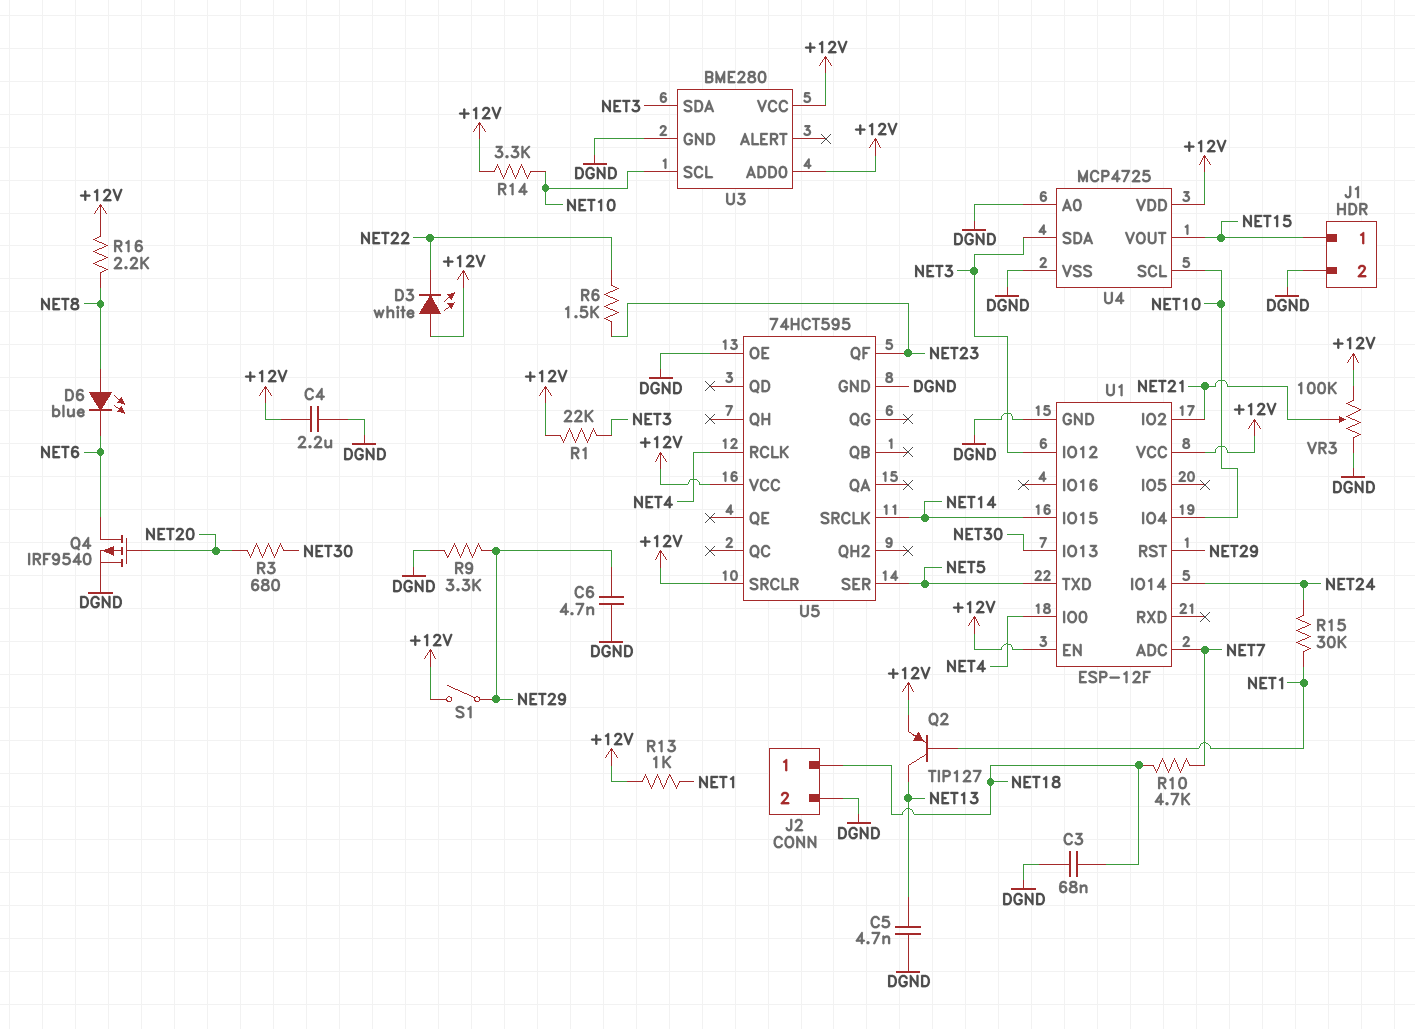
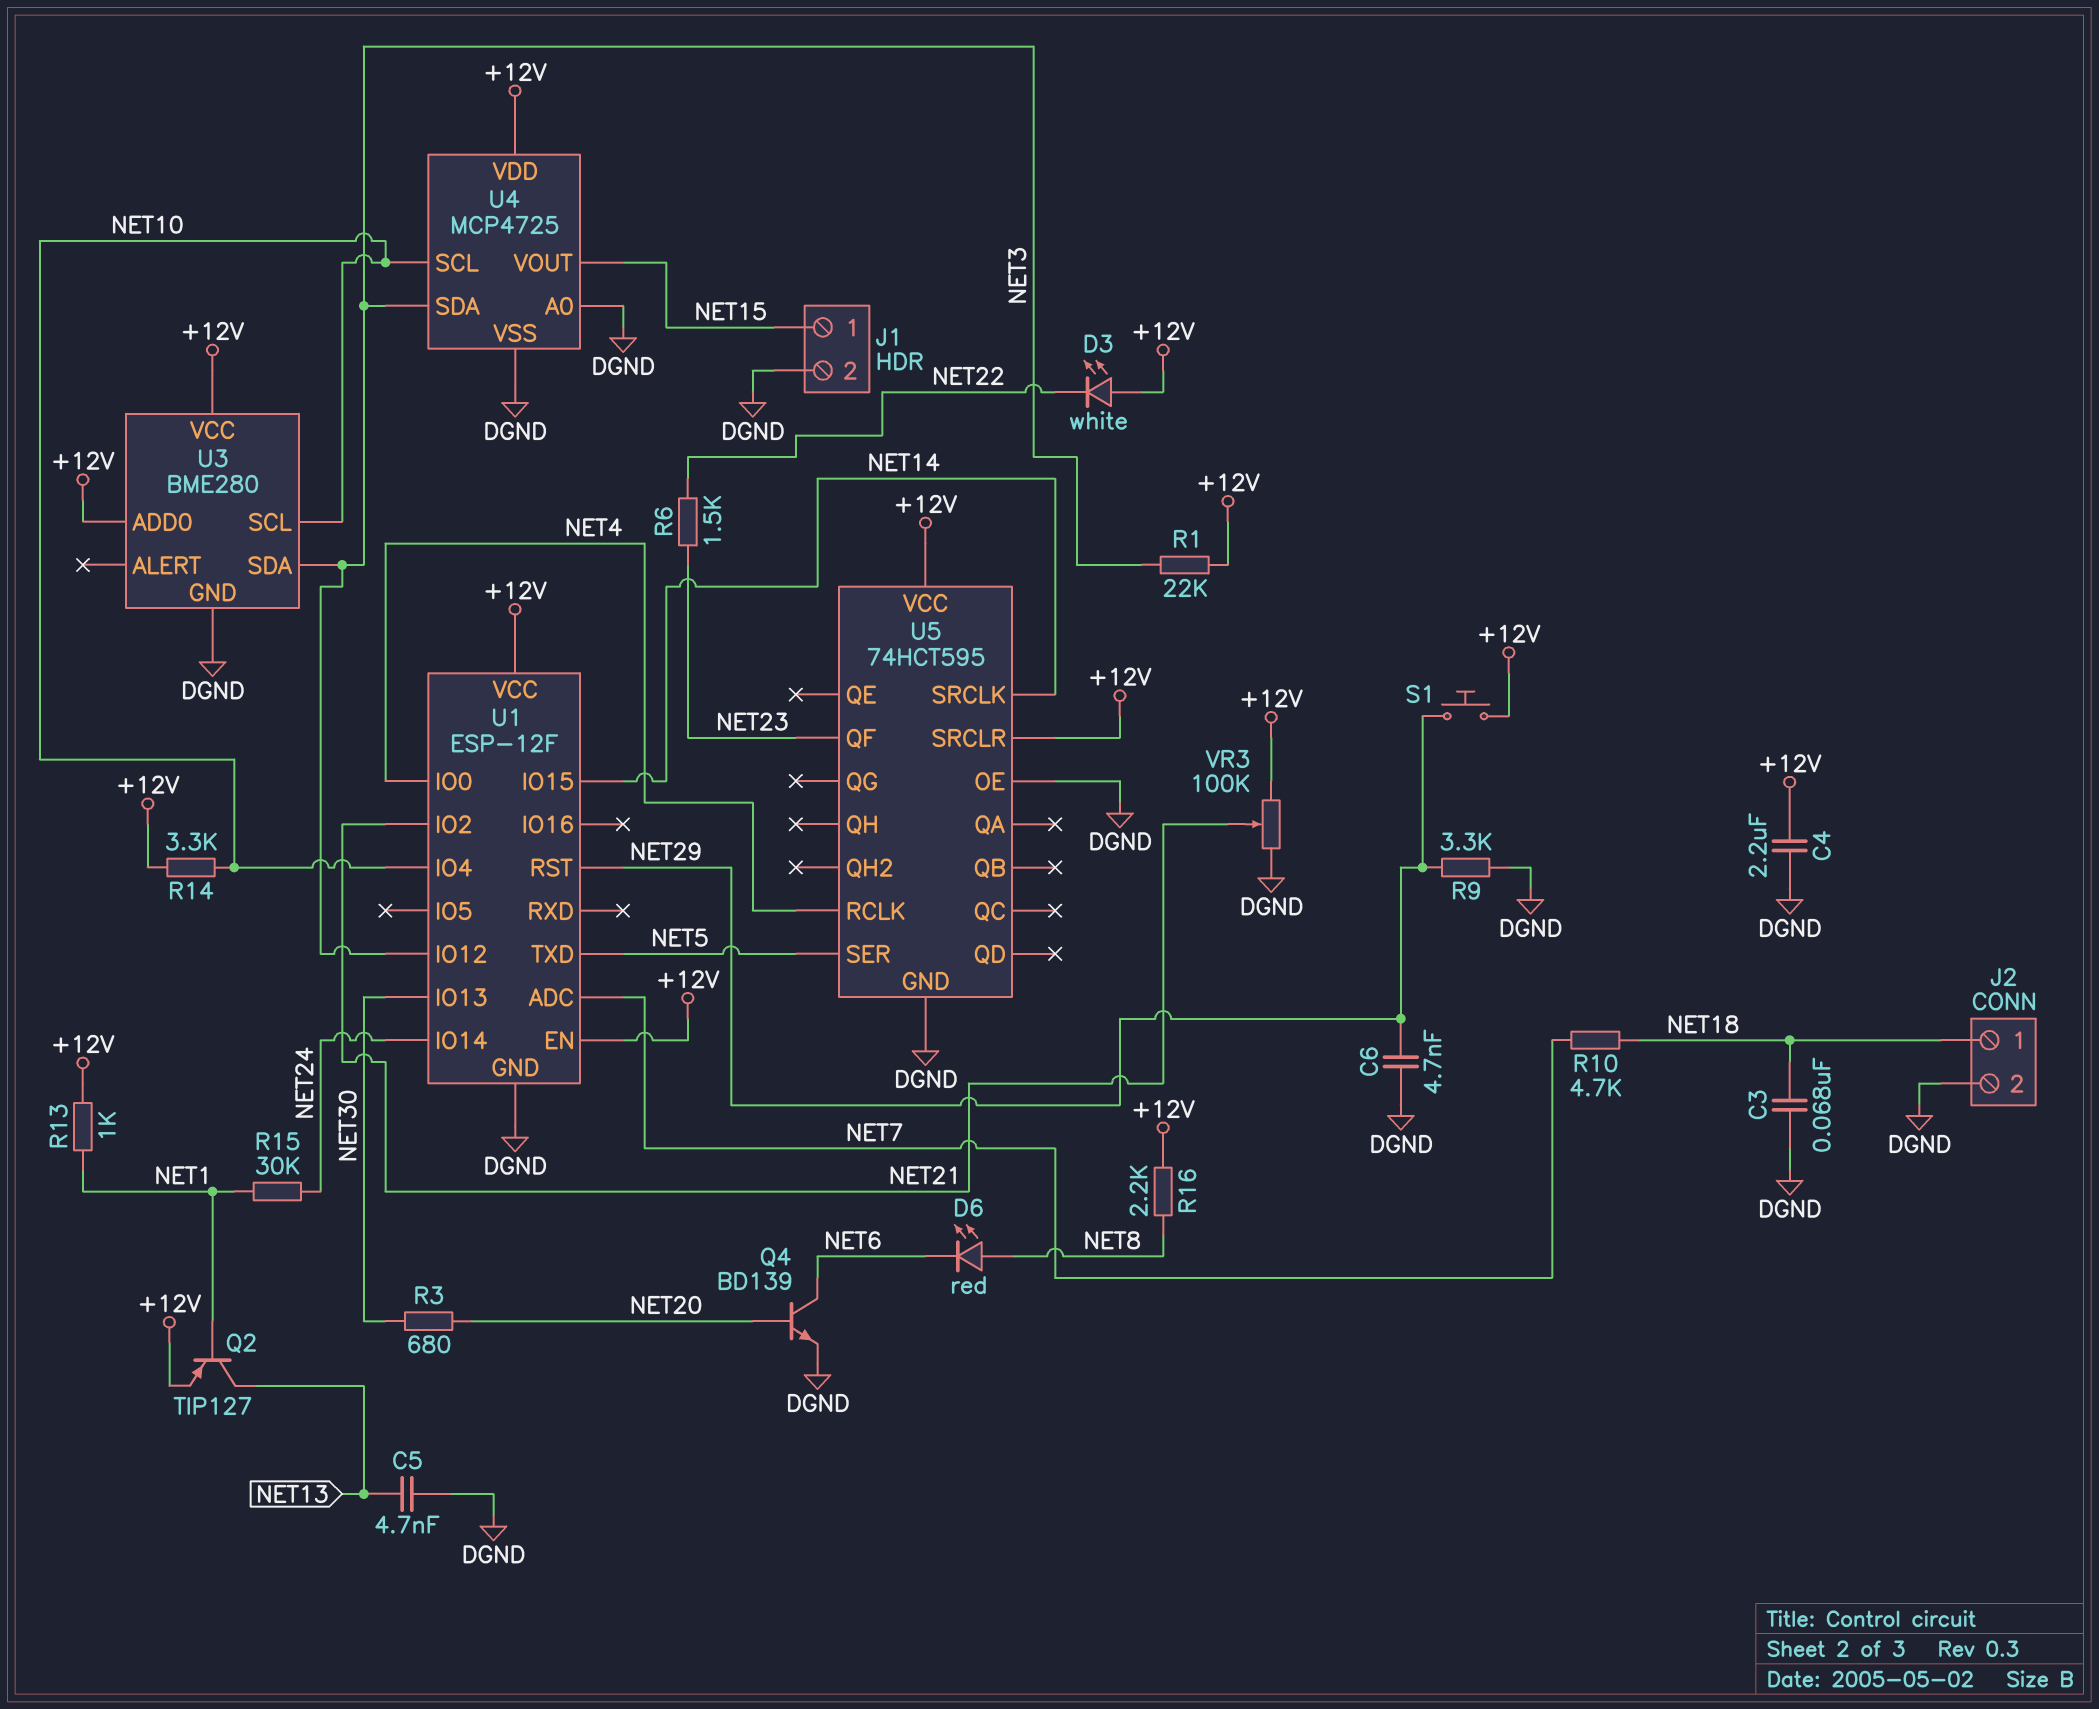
D6: LED blue (A NET8, K NET6) -> LED red (A NET8, K NET6)
Q4: PMOS IRF9540 (G NET20, D NET6, S DGND) -> NPN BD139 (B NET20, C NET6, E DGND)
S1: switch (+12V, NET29) -> button (+12V, NET29)

